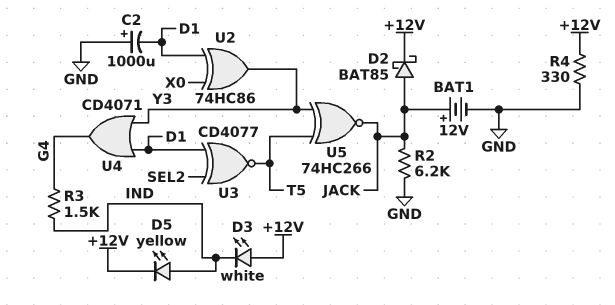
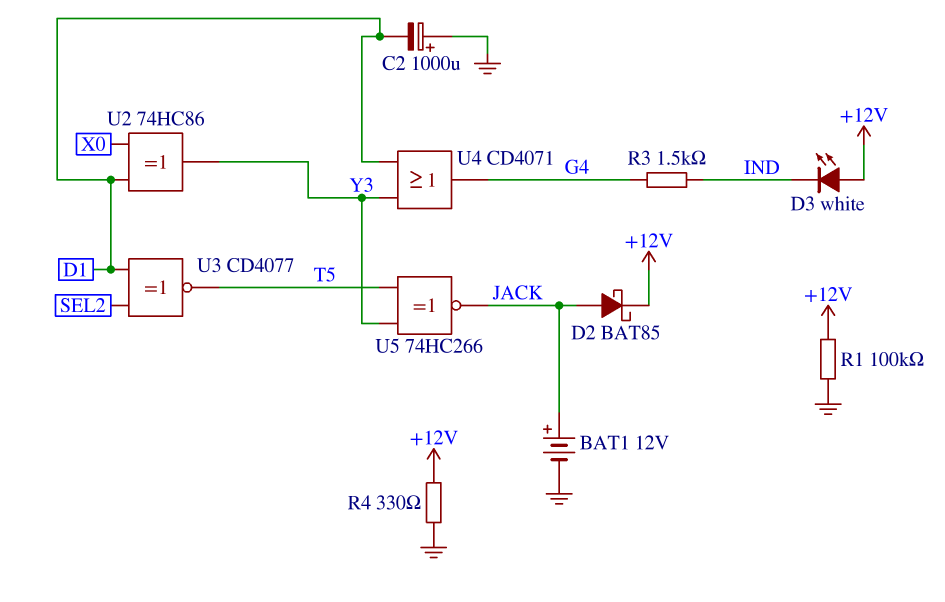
D5: LED yellow (A IND, K +12V) -> none
R1: none -> 100k (+12V, GND)
R2: 6.2k (GND, JACK) -> none

